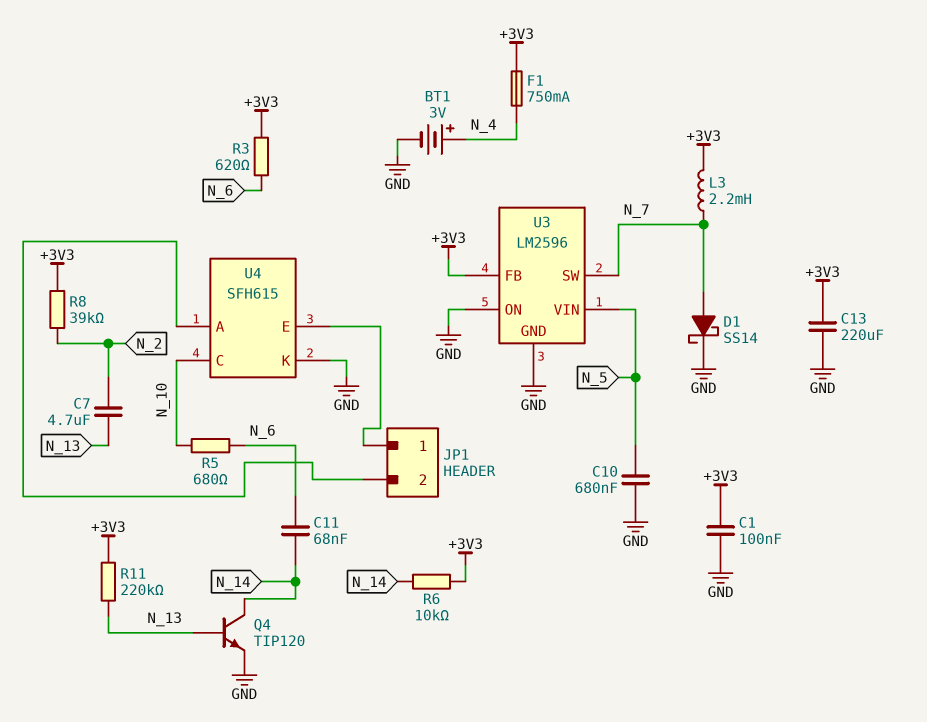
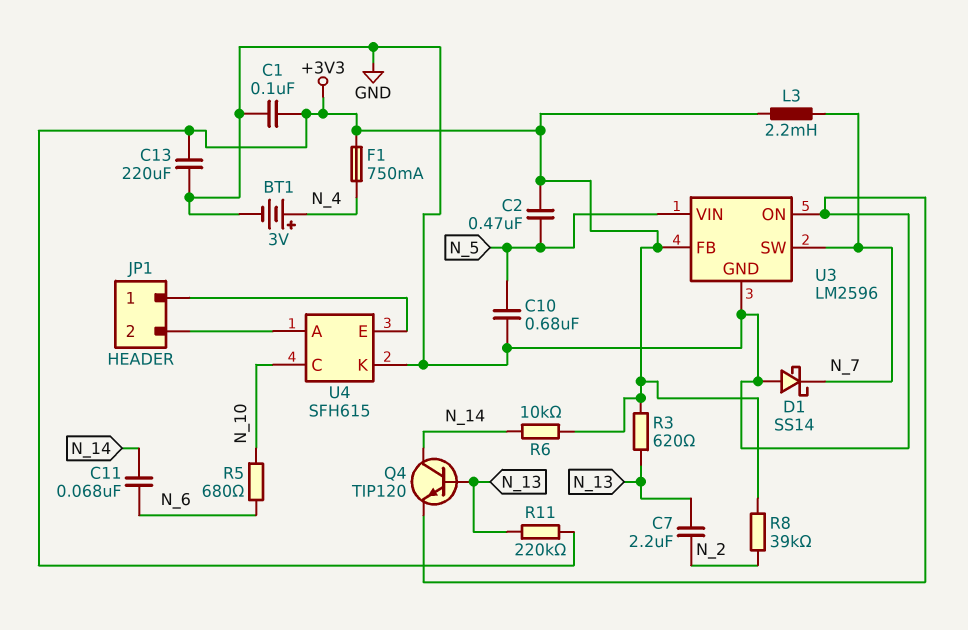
C2: none -> 470nF (+3V3, N_5)
C7: 4.7uF (N_2, N_13) -> 2.2uF (N_2, N_13)
D1: schottky SS14 (A N_7, K GND) -> schottky SS14 (A GND, K N_7)
R3: 620 (+3V3, N_6) -> 620 (+3V3, N_13)

